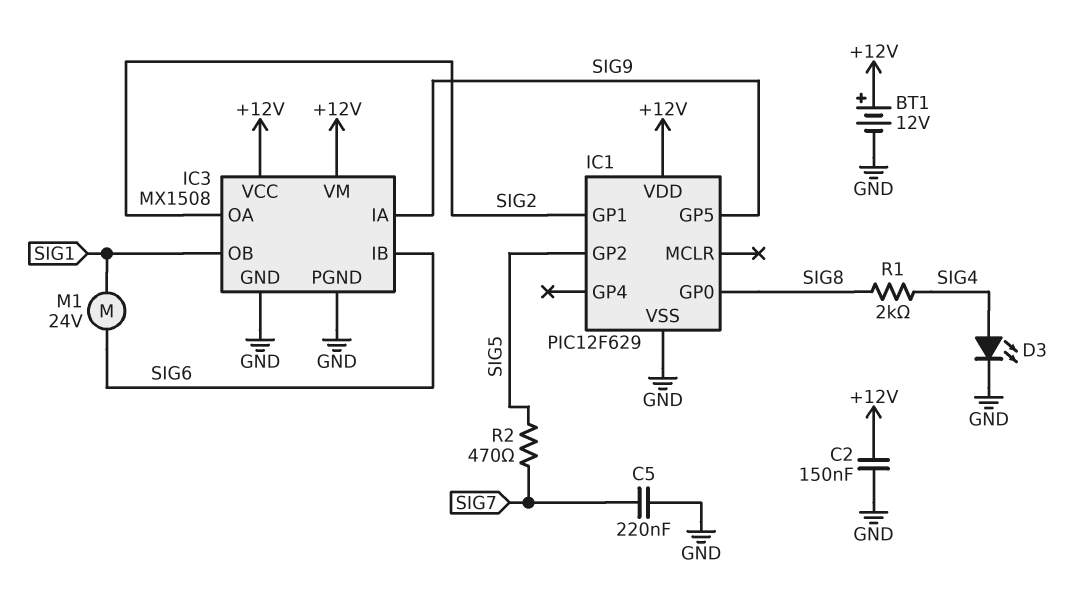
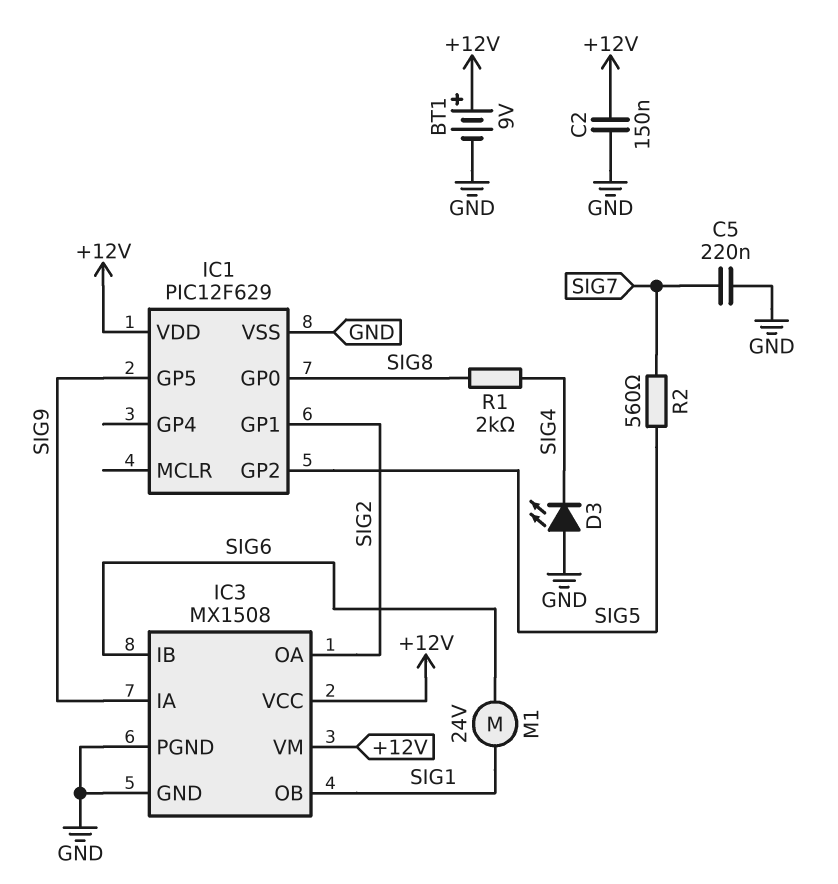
BT1: 12V (plus +12V, minus GND) -> 9V (plus +12V, minus GND)
D3: LED (A SIG4, K GND) -> LED (A GND, K SIG4)
R2: 470 (SIG5, SIG7) -> 560 (SIG5, SIG7)

